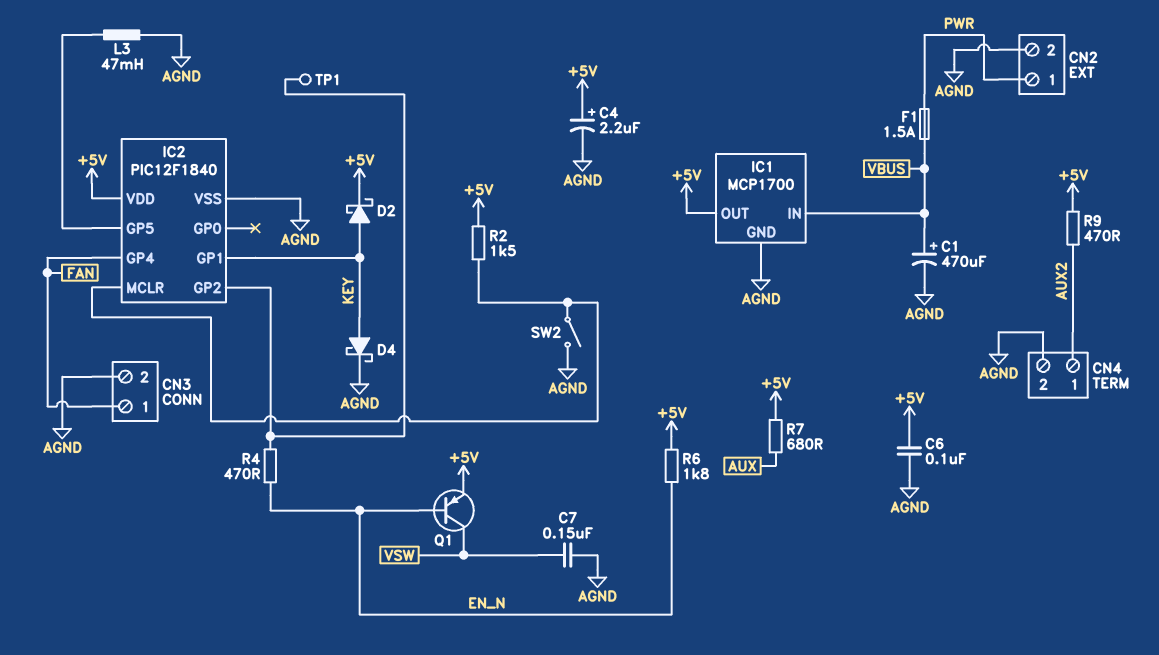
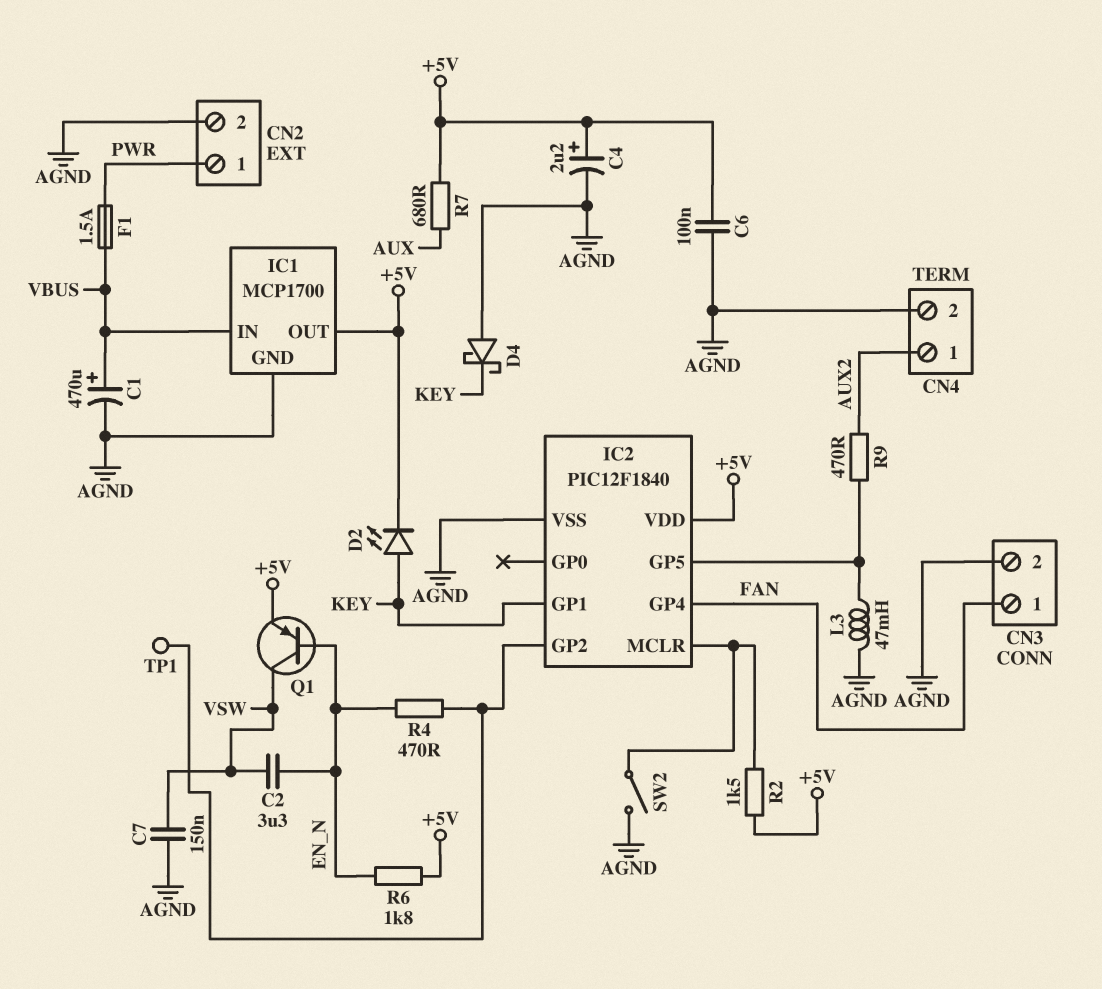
C2: none -> 3.3uF (EN_N, VSW)
D2: schottky (A KEY, K +5V) -> LED (A KEY, K +5V)
D4: schottky (A KEY, K AGND) -> schottky (A AGND, K KEY)
R9: 470 (+5V, AUX2) -> 470 (AUX2, IC2/GP5)

